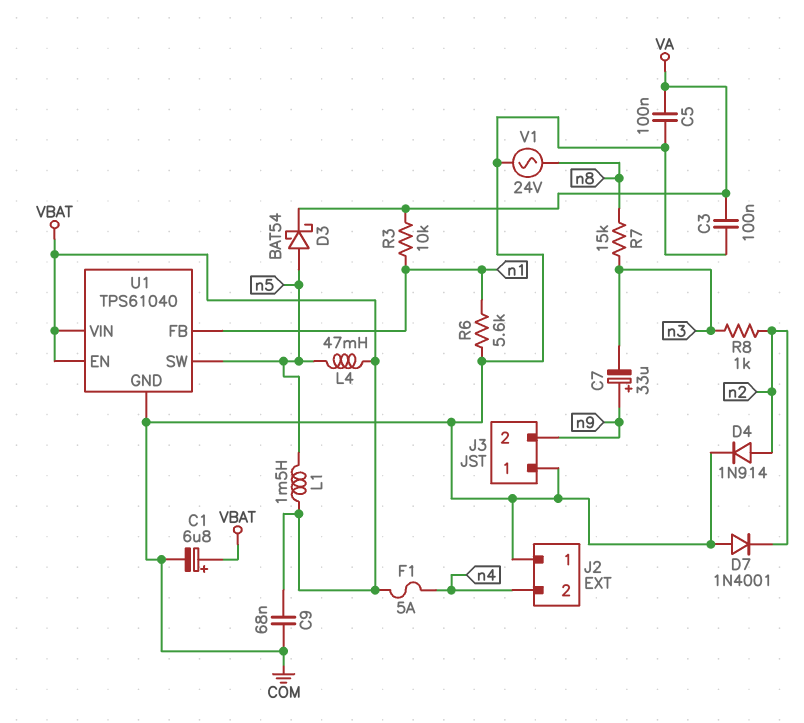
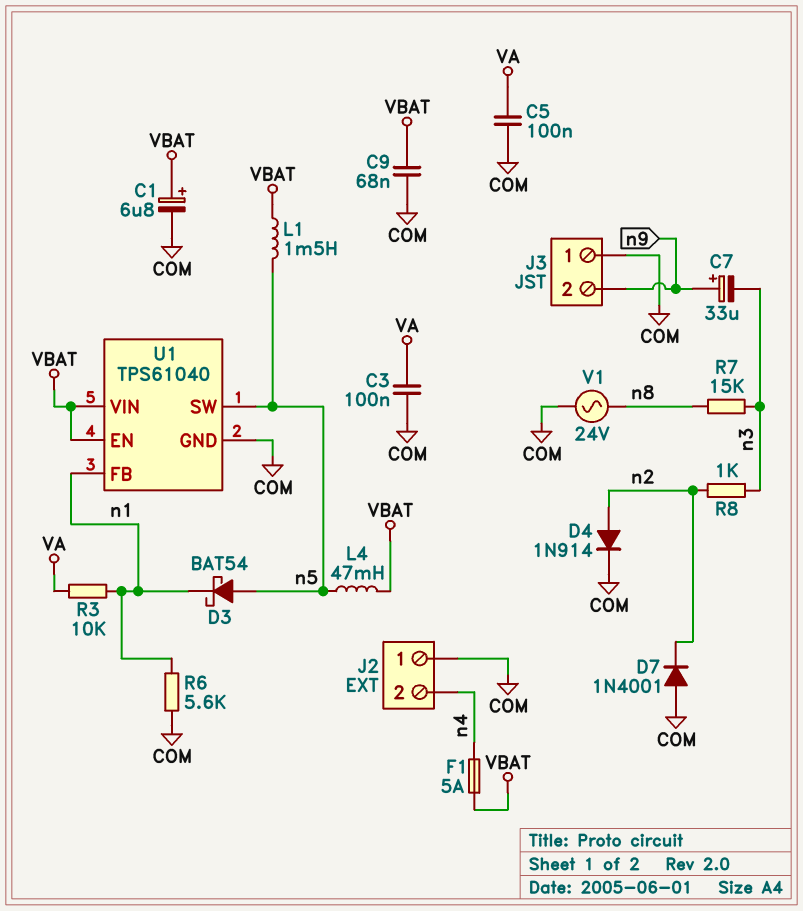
D3: schottky BAT54 (A n5, K VA) -> schottky BAT54 (A n5, K n1)

